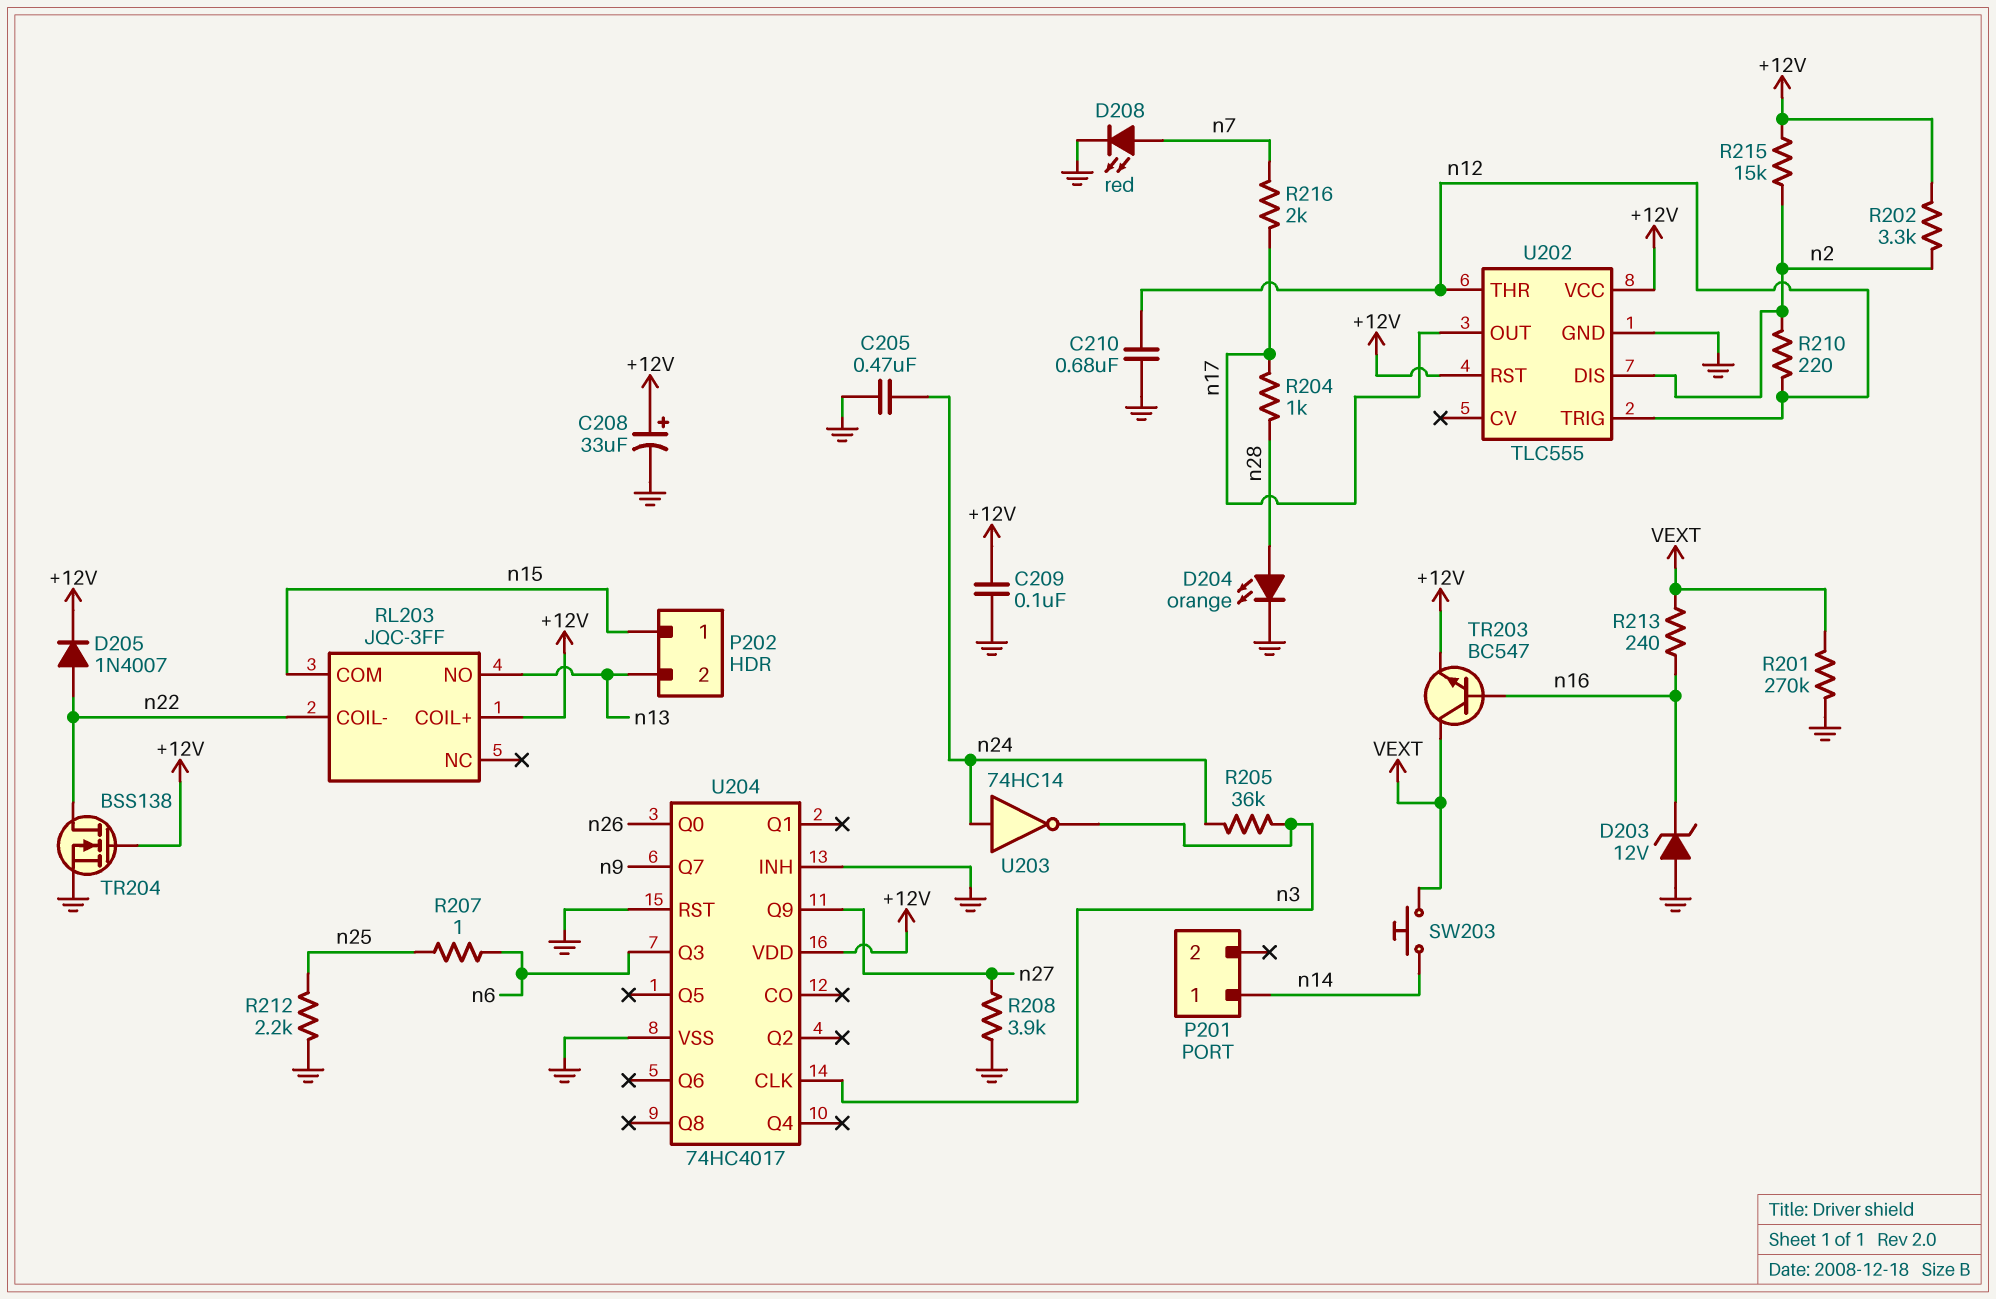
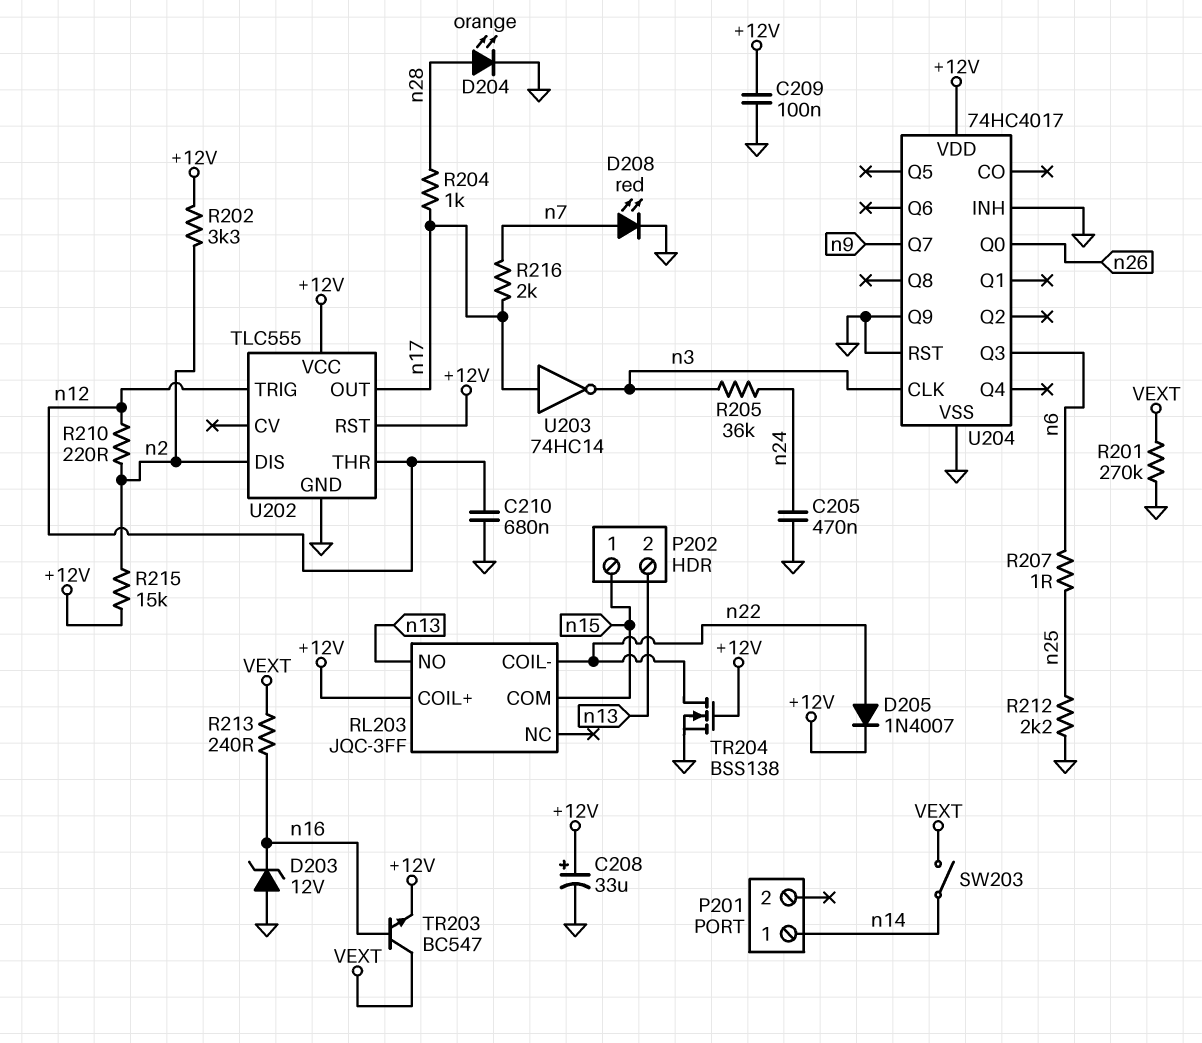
R208: 3.9k (GND, n27) -> none
SW203: button (VEXT, n14) -> switch (VEXT, n14)
U203: NOT 74HC14 (in n24, out n3) -> NOT 74HC14 (in n17, out n3)
U204 pin Q9: n27 -> GND

